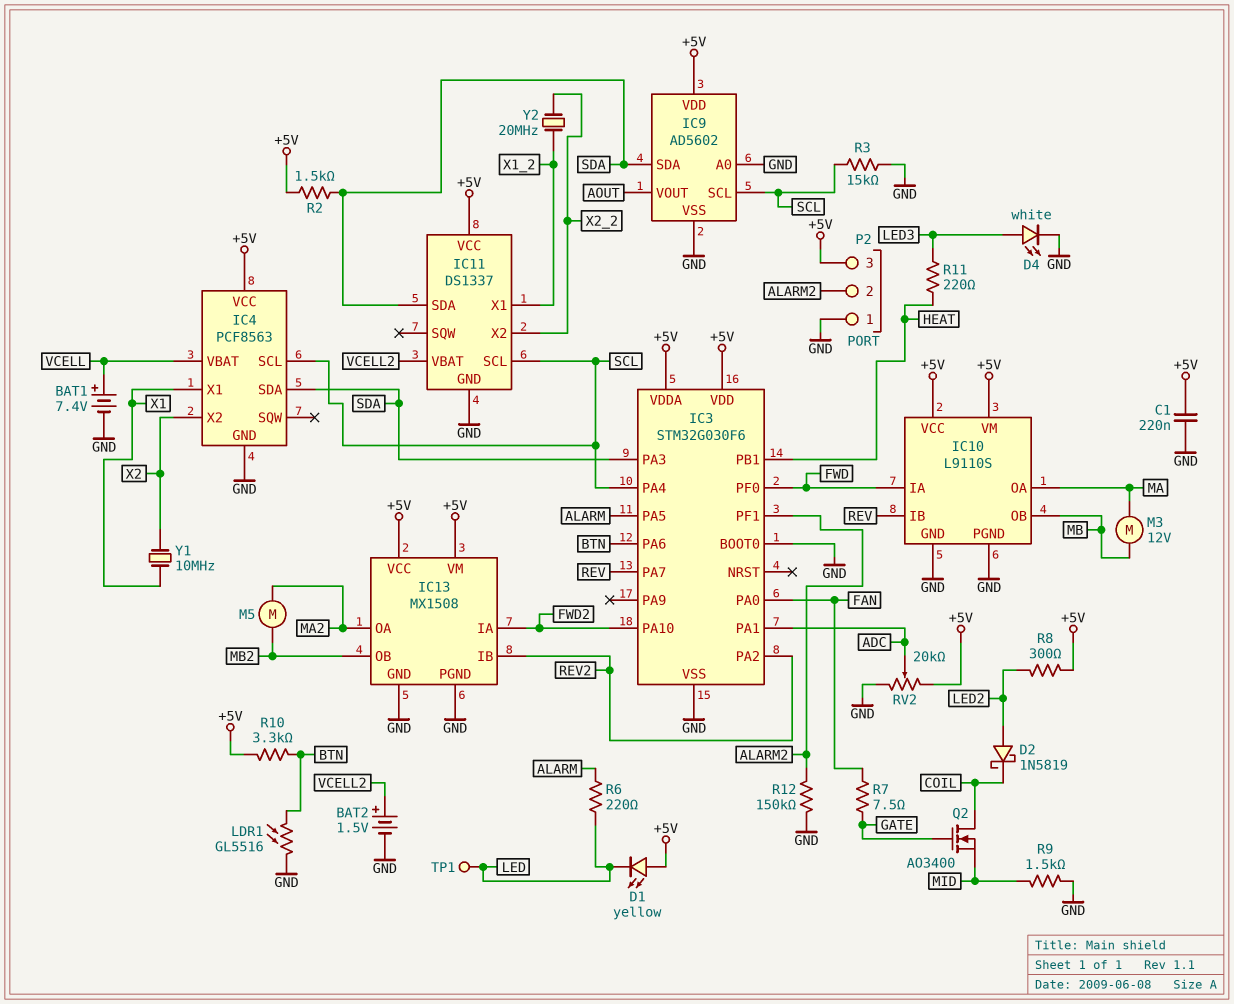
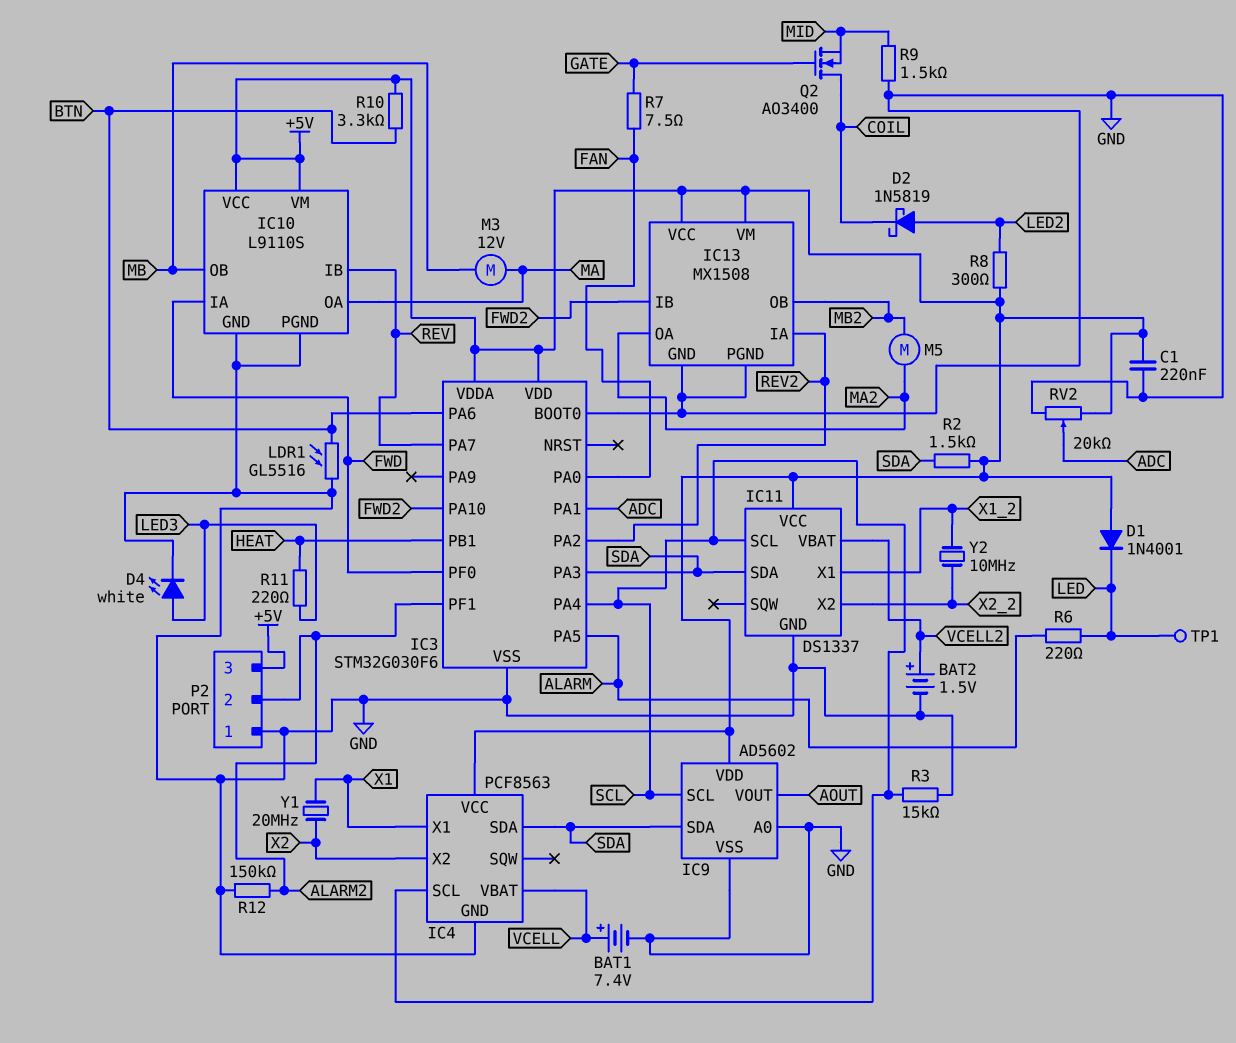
D1: LED yellow (A +5V, K LED) -> diode 1N4001 (A +5V, K LED)
IC13 pin IA: FWD2 -> REV2
IC13 pin IB: REV2 -> FWD2
Y1: 10MHz (X1, X2) -> 20MHz (X1, X2)
Y2: 20MHz (X1_2, X2_2) -> 10MHz (X1_2, X2_2)

